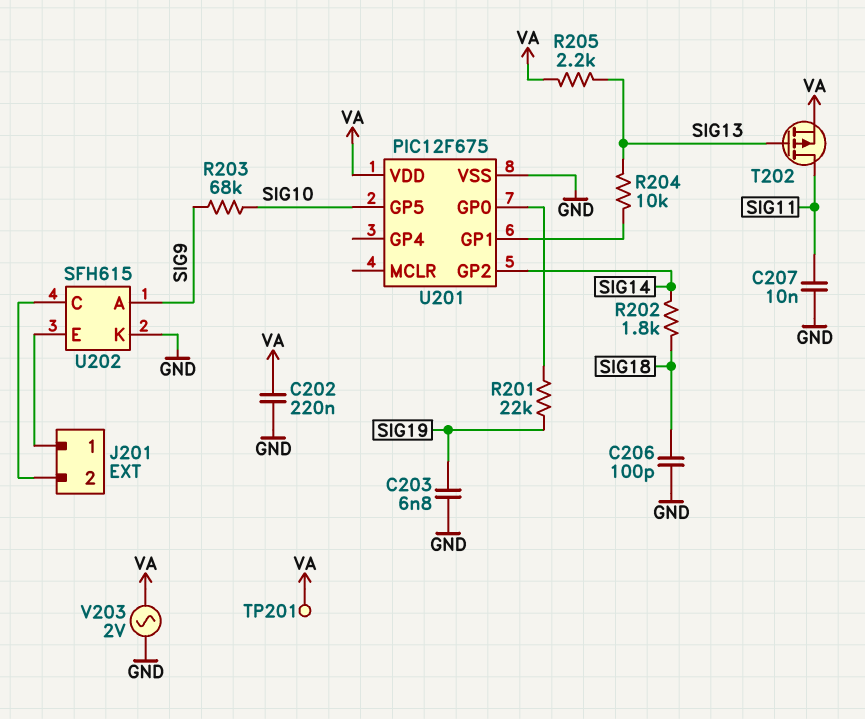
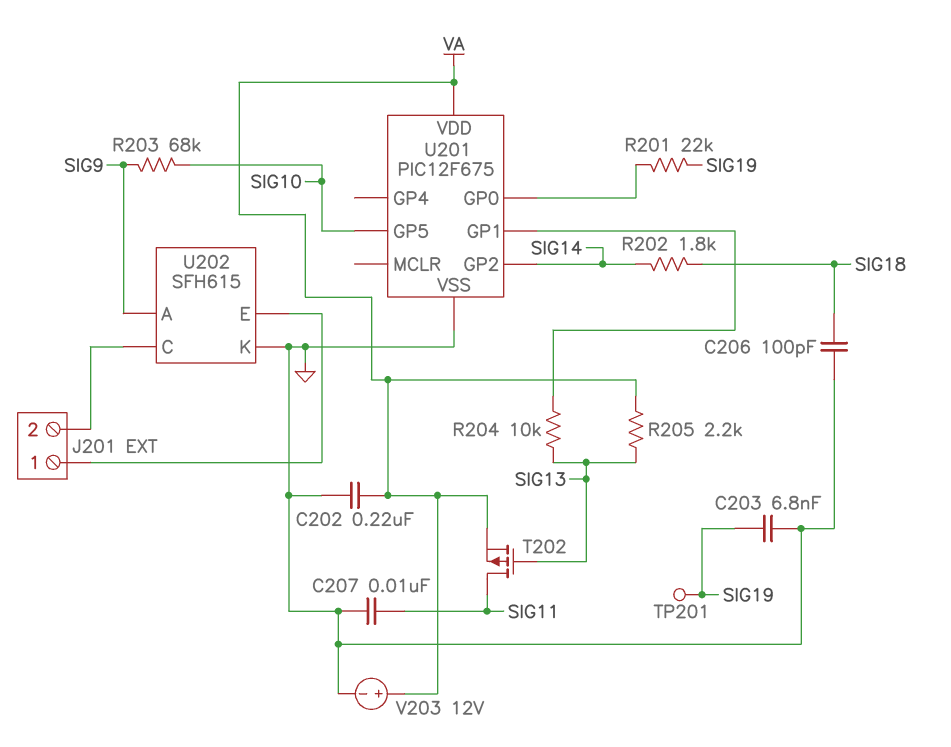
TP201: test point (VA) -> test point (SIG19)
V203: AC 2V (GND, VA) -> 12V (plus VA, minus GND)

